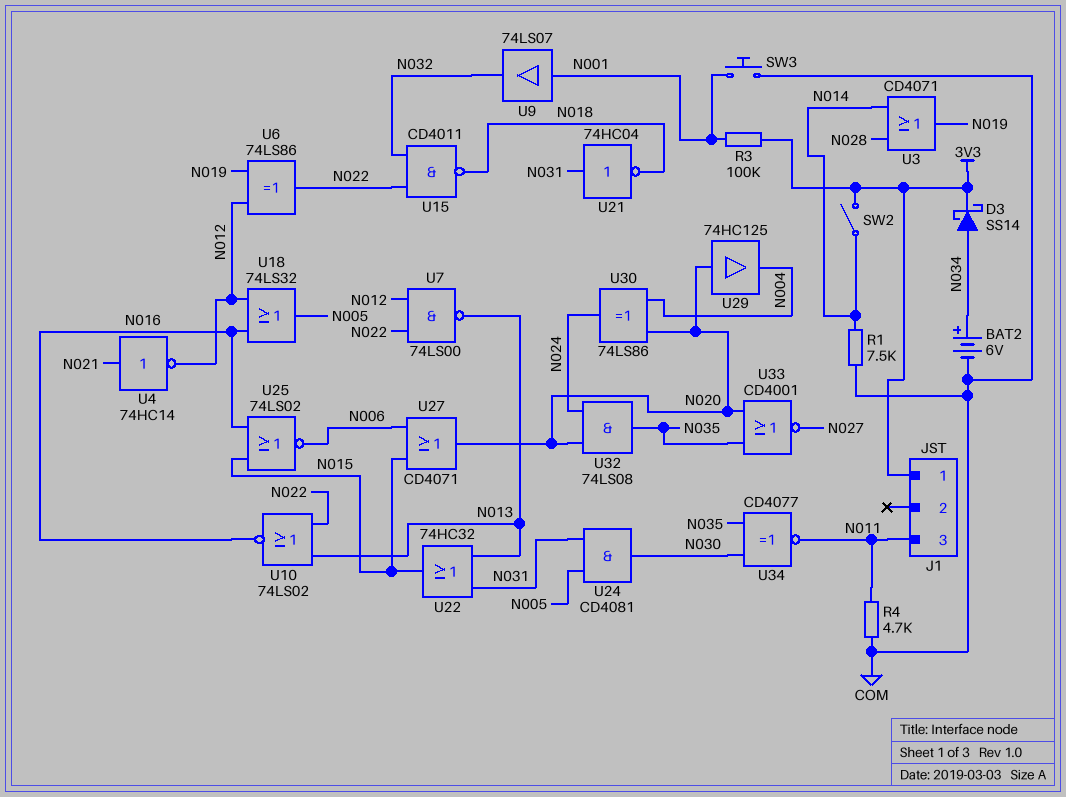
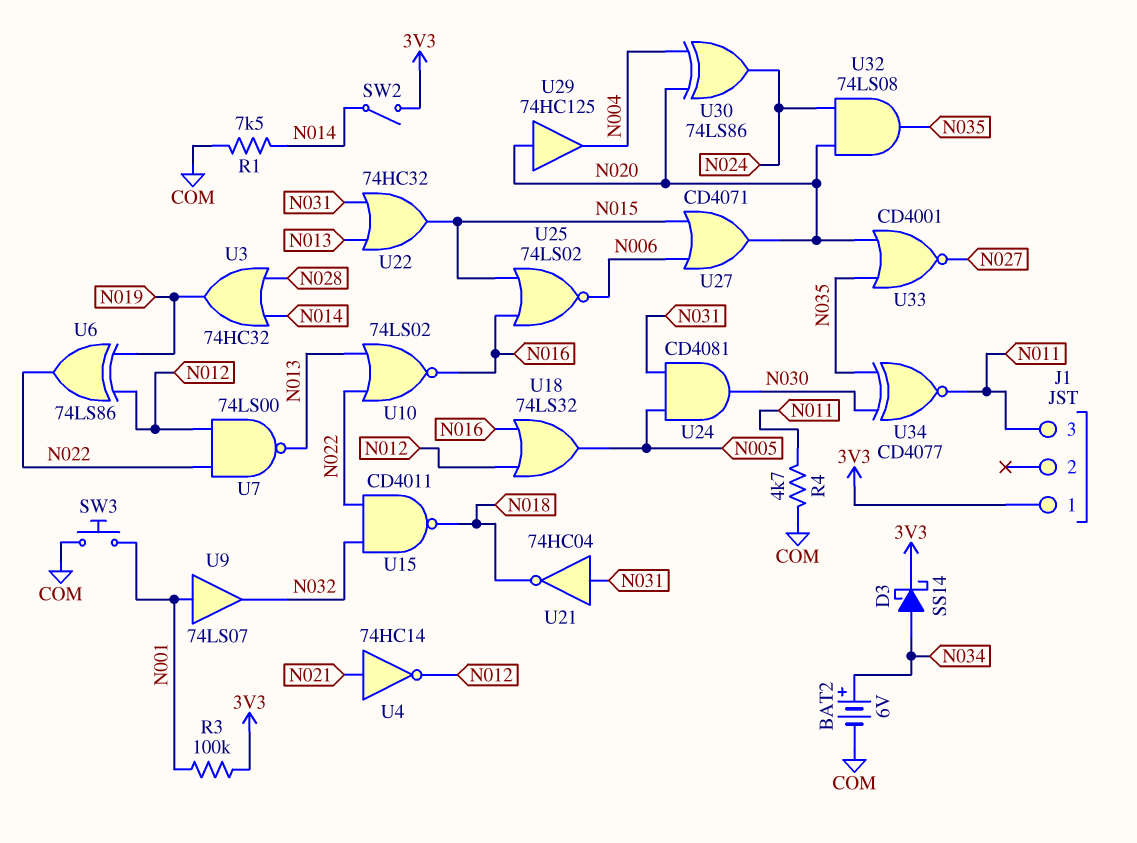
U3: OR CD4071 (in N014, in N028, out N019) -> OR 74HC32 (in N014, in N028, out N019)

